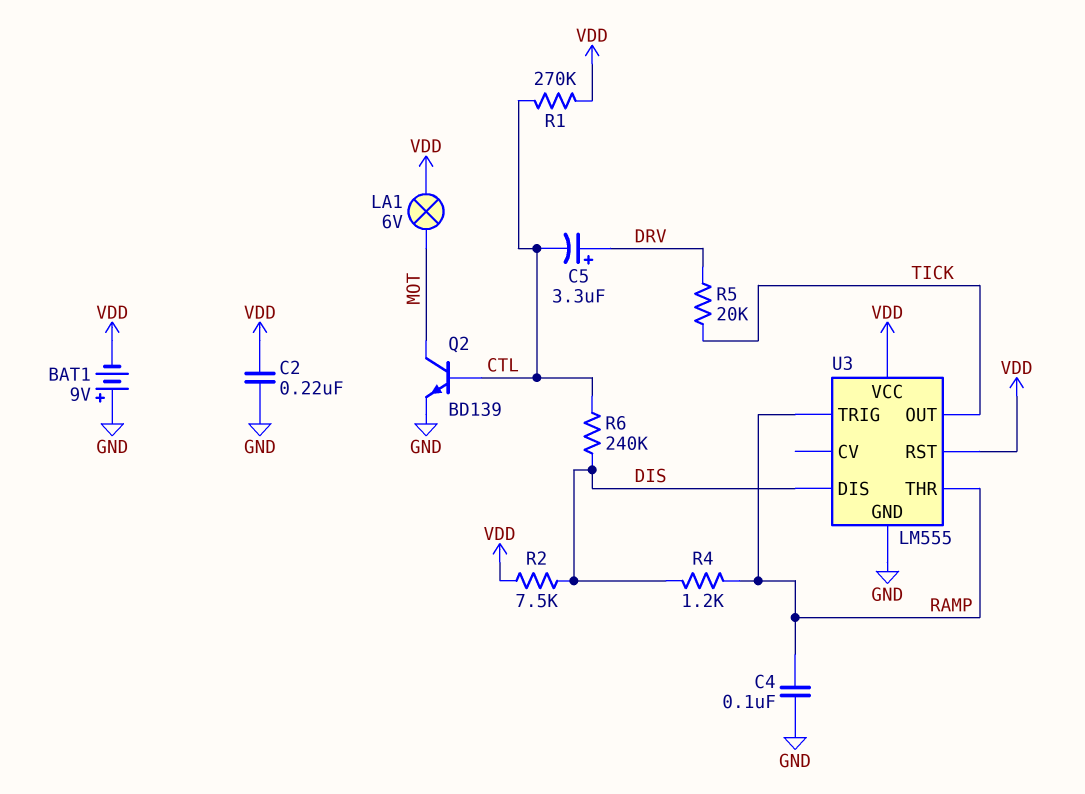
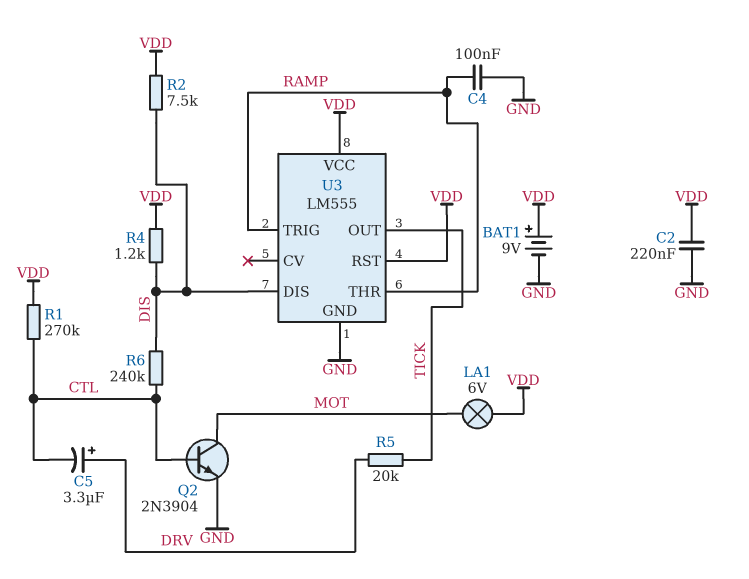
BAT1: 9V (plus GND, minus VDD) -> 9V (plus VDD, minus GND)
Q2: NPN BD139 (B CTL, C MOT, E GND) -> NPN 2N3904 (B CTL, C MOT, E GND)
R4: 1.2k (DIS, RAMP) -> 1.2k (DIS, VDD)

